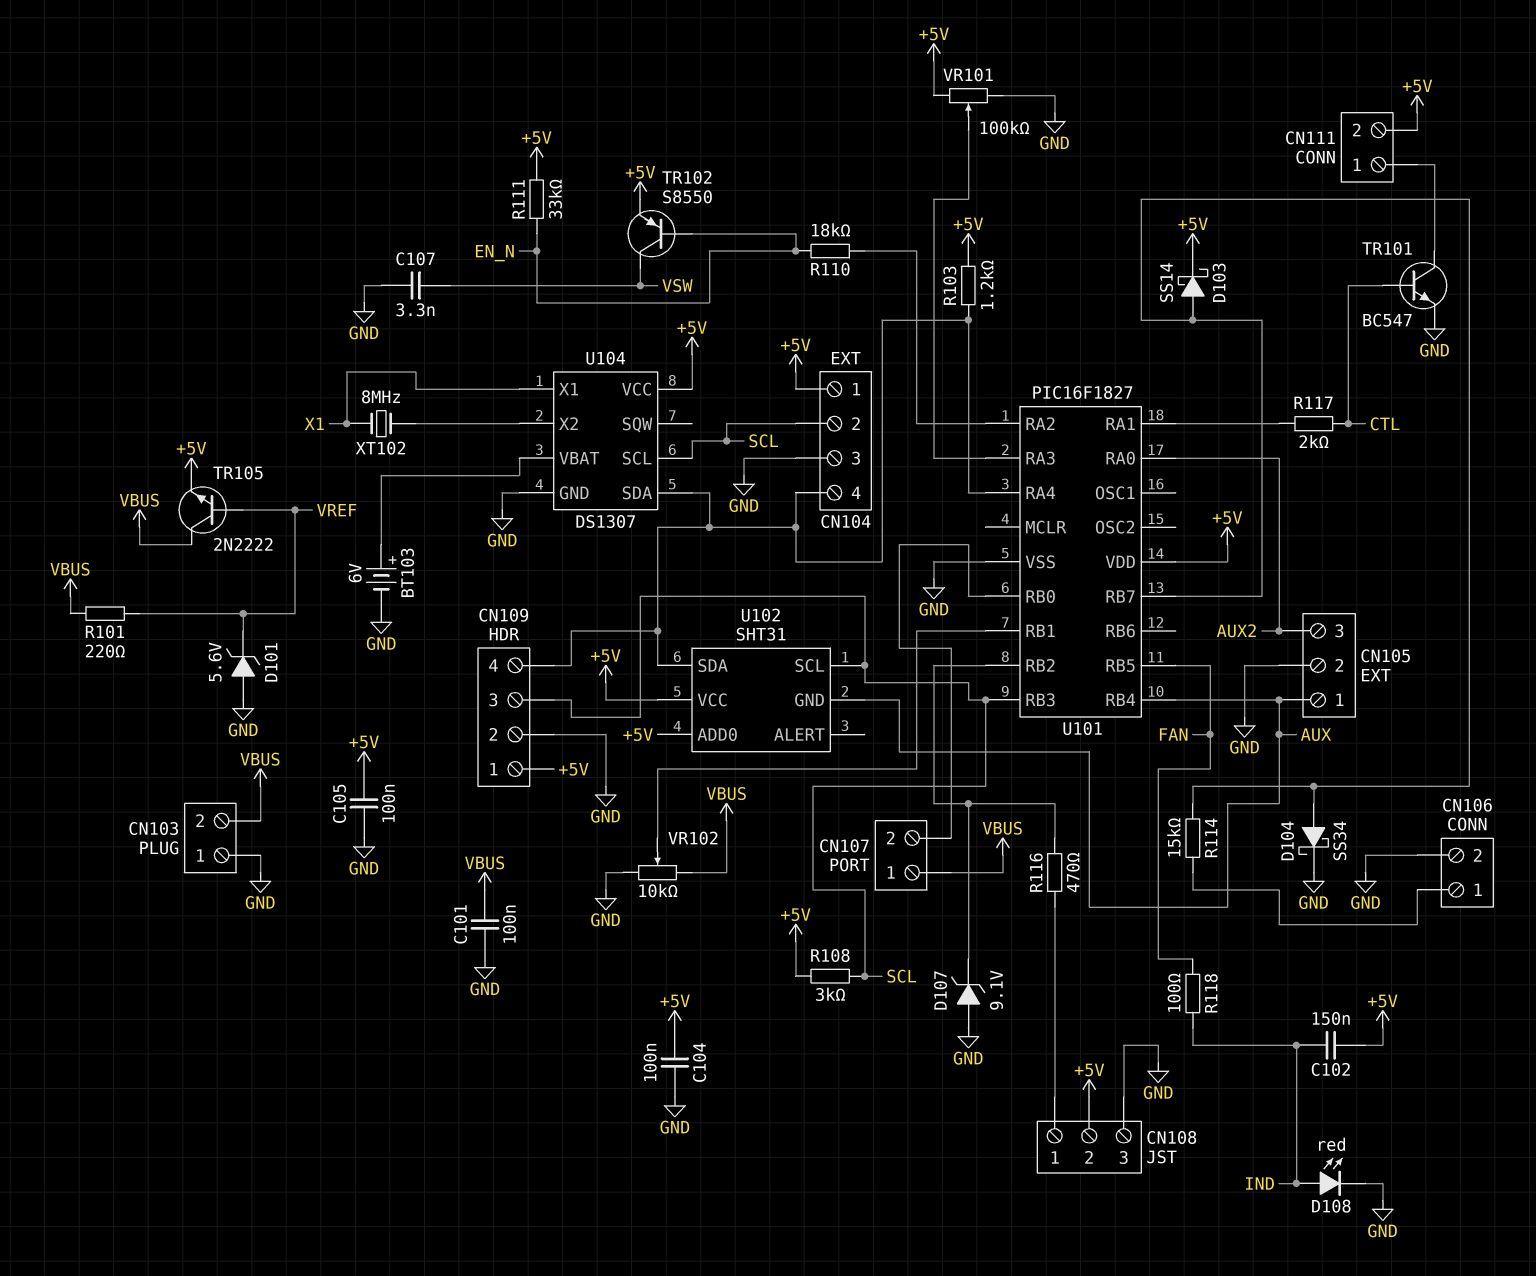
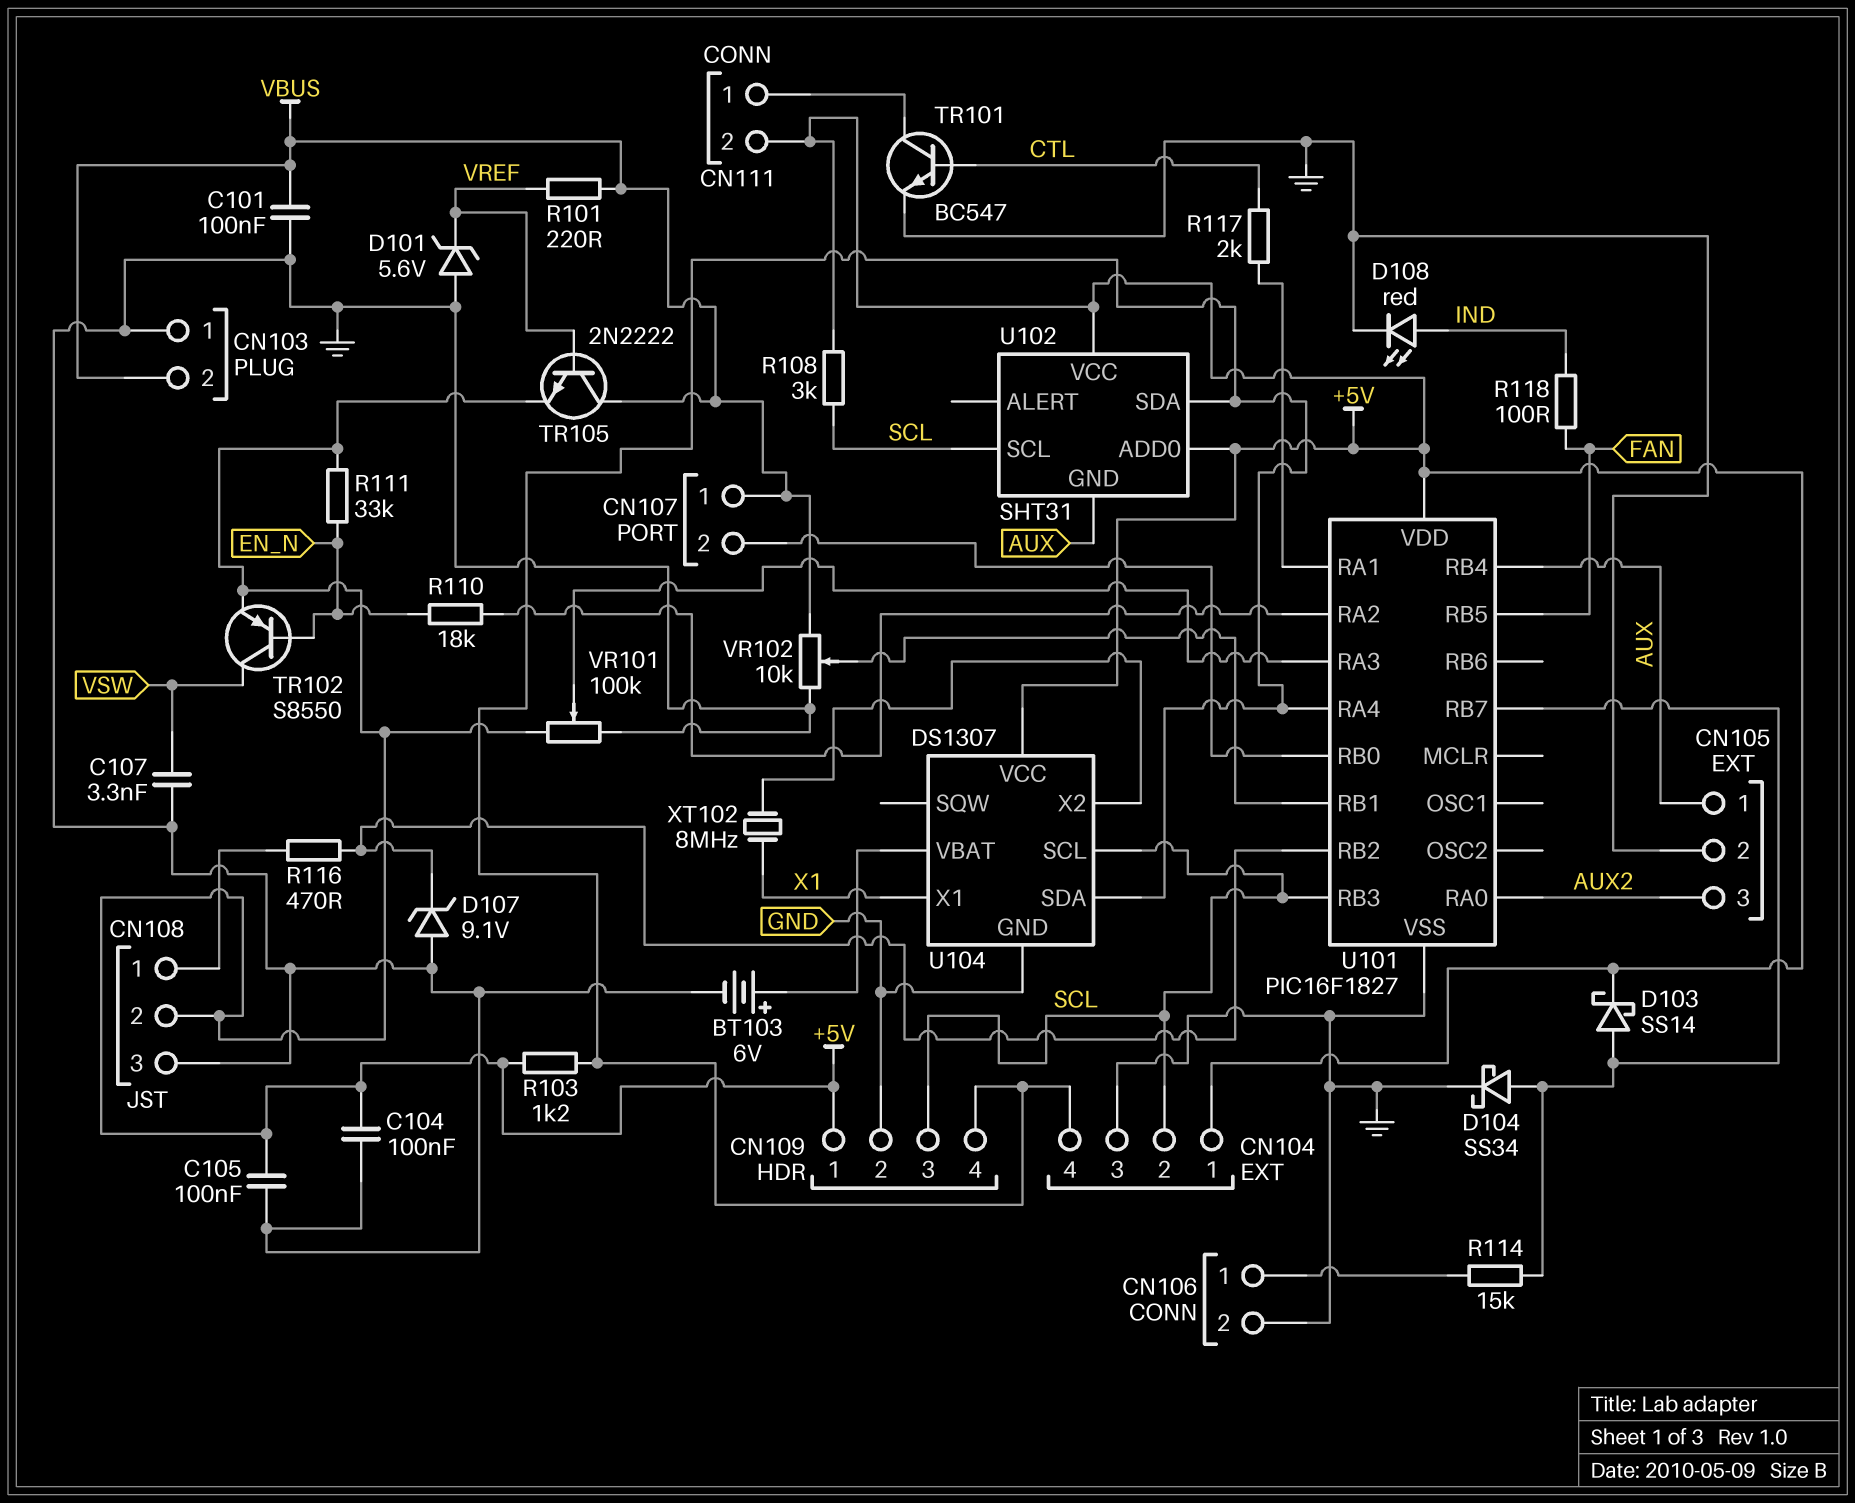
C102: 150nF (+5V, IND) -> none

